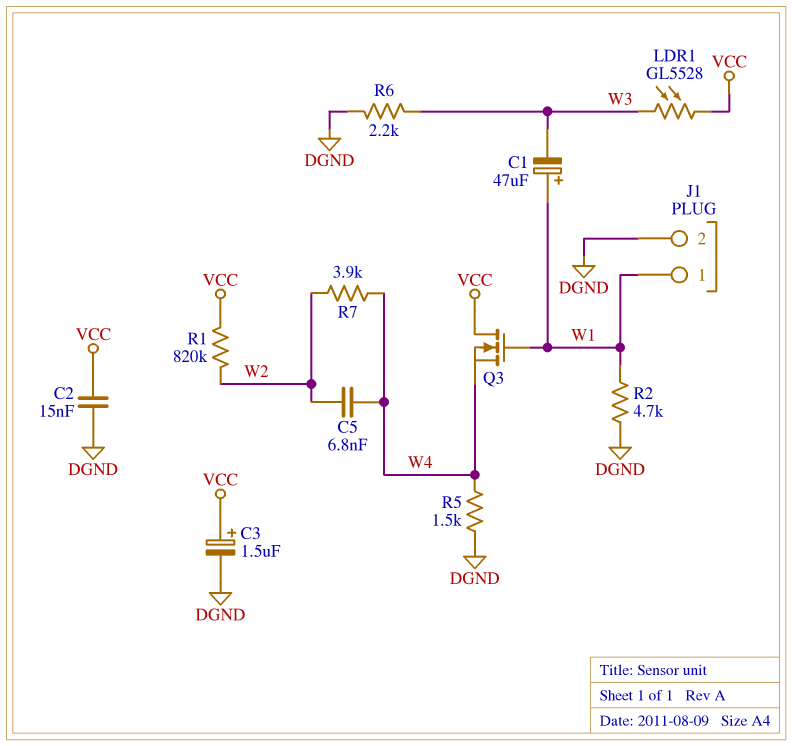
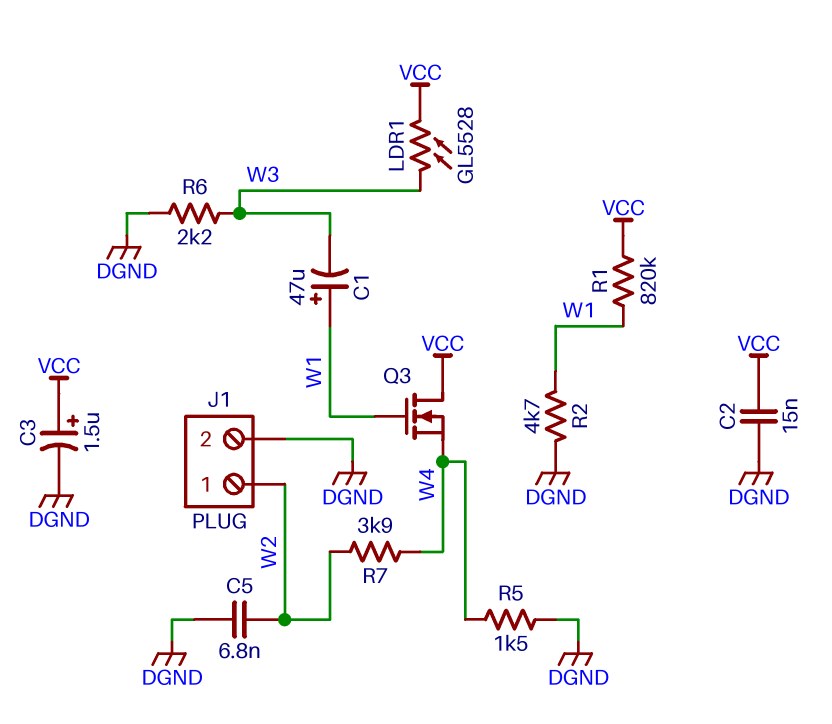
C5: 6.8nF (W2, W4) -> 6.8nF (DGND, W2)
J1 pin 1: W1 -> W2
R1: 820k (VCC, W2) -> 820k (VCC, W1)

